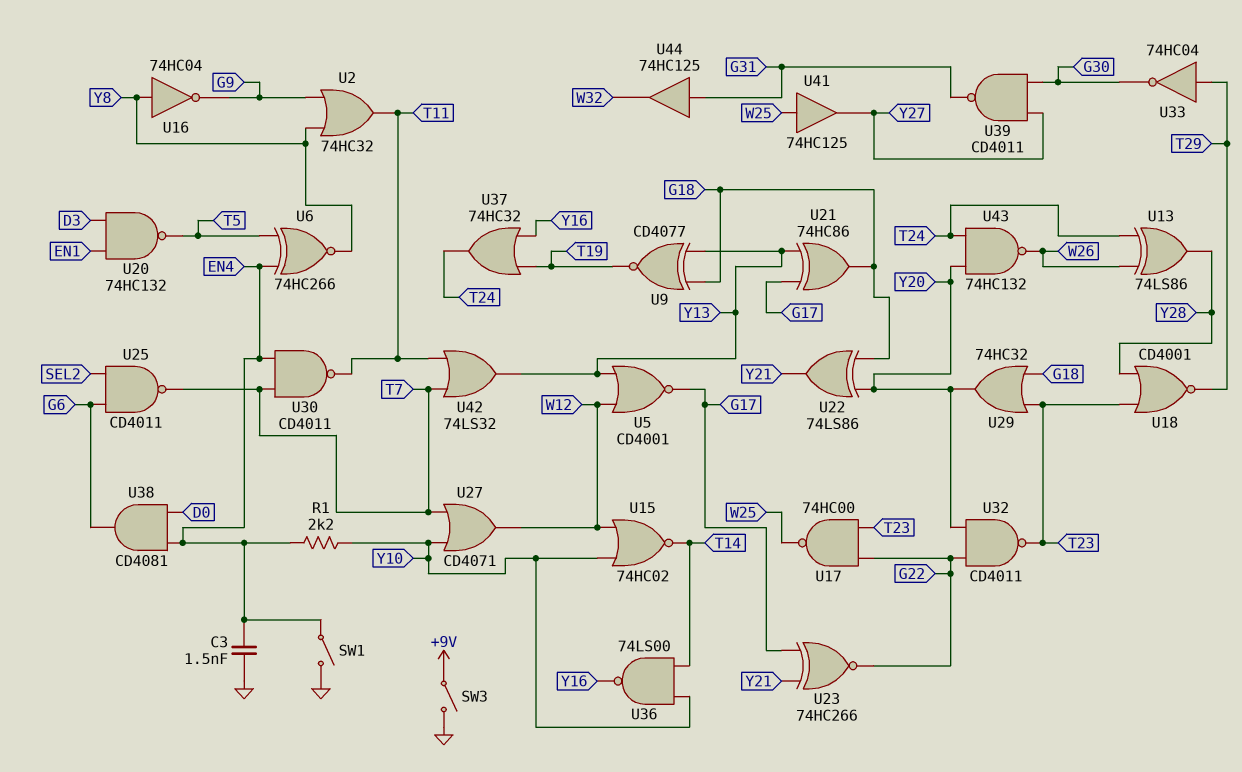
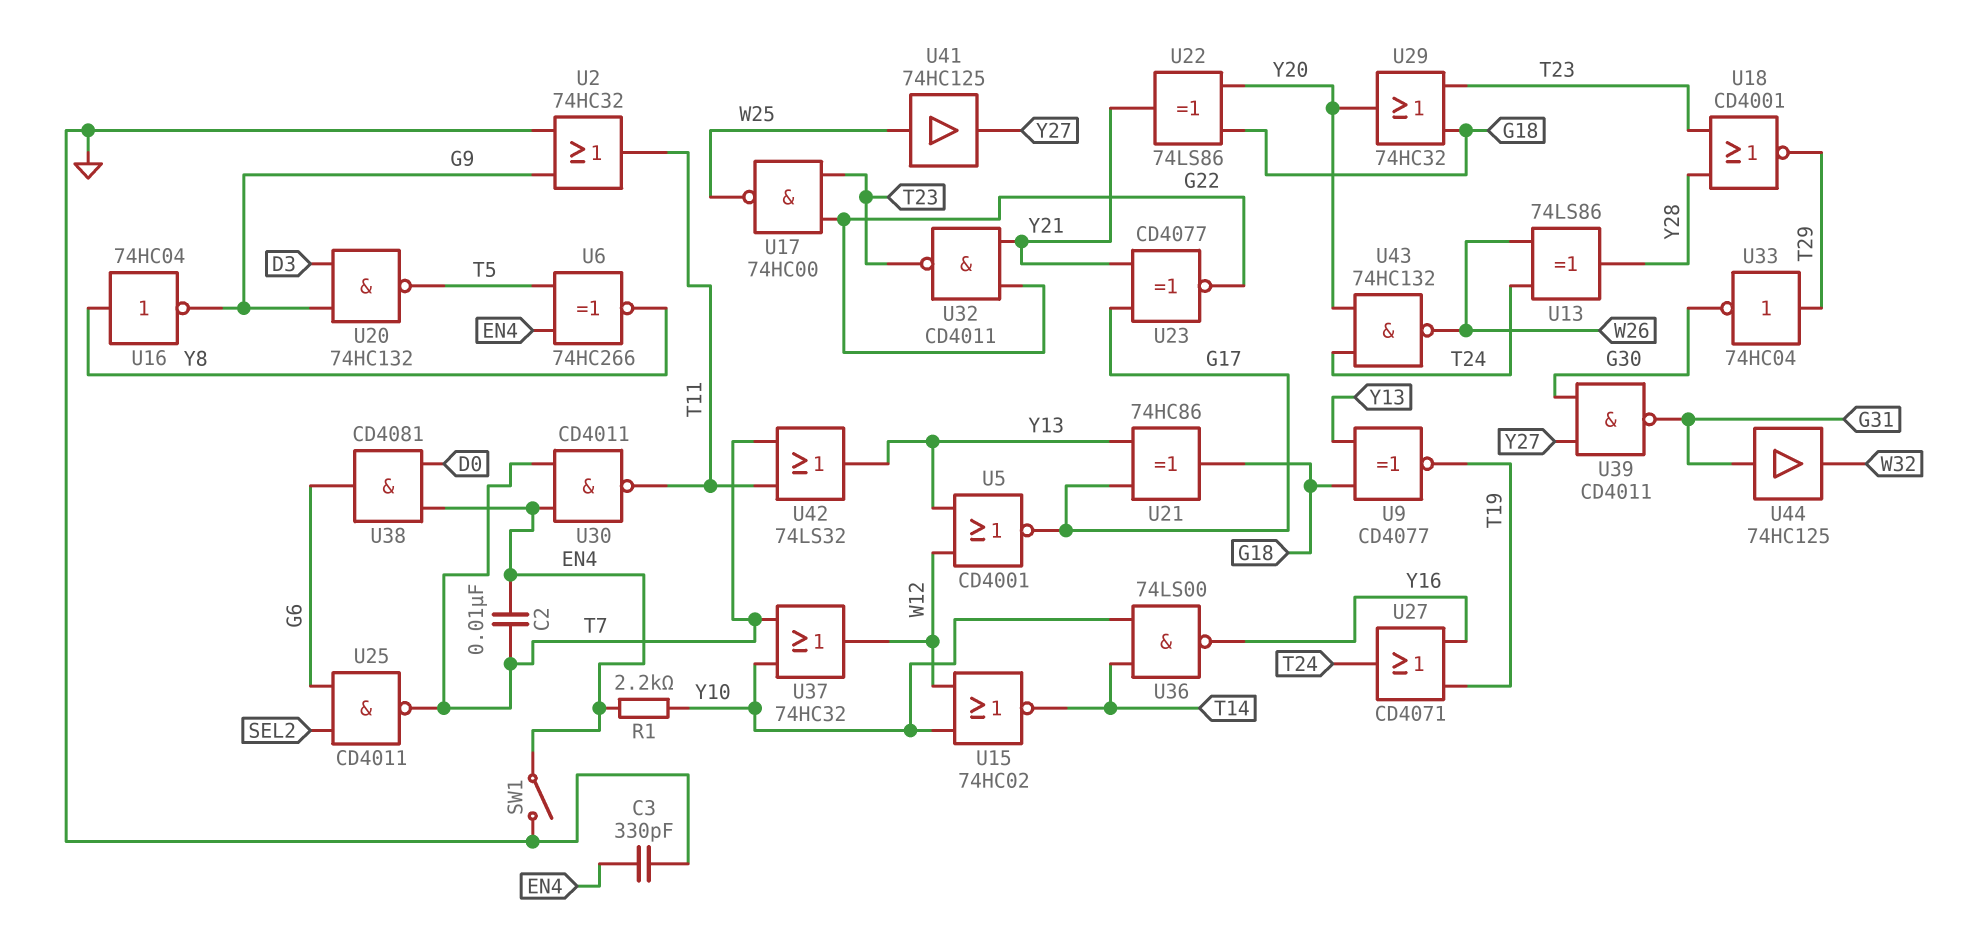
C2: none -> 10nF (EN4, T7)
C3: 1.5nF (EN4, GND) -> 330pF (EN4, GND)
SW3: switch (+9V, GND) -> none
U2: OR 74HC32 (in G9, in Y8, out T11) -> OR 74HC32 (in G9, in GND, out T11)
U20: NAND 74HC132 (in D3, in EN1, out T5) -> NAND 74HC132 (in D3, in G9, out T5)
U23: XNOR 74HC266 (in G17, in Y21, out G22) -> XNOR CD4077 (in G17, in Y21, out G22)
U27: OR CD4071 (in T7, in Y10, out W12) -> OR CD4071 (in T19, in Y16, out T24)
U32: NAND CD4011 (in G22, in Y20, out T23) -> NAND CD4011 (in G22, in Y21, out T23)
U37: OR 74HC32 (in T19, in Y16, out T24) -> OR 74HC32 (in T7, in Y10, out W12)

